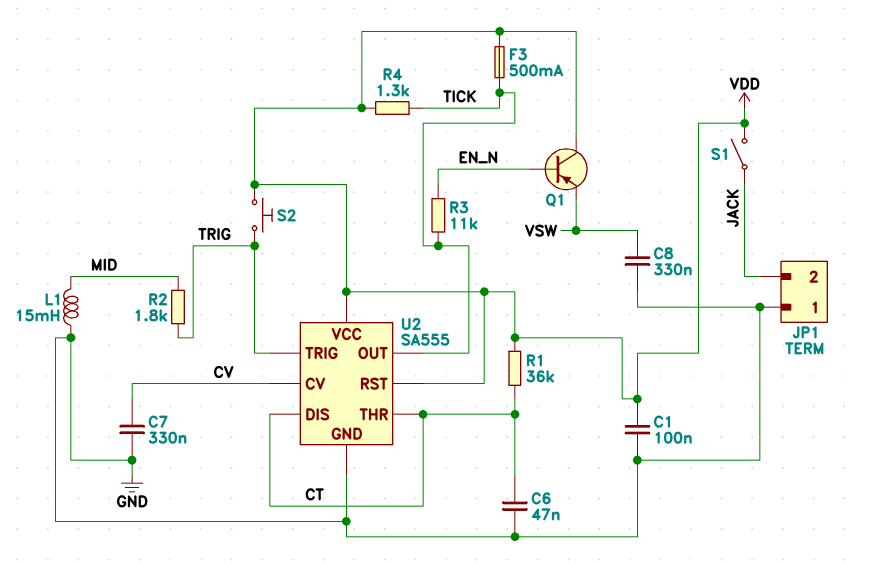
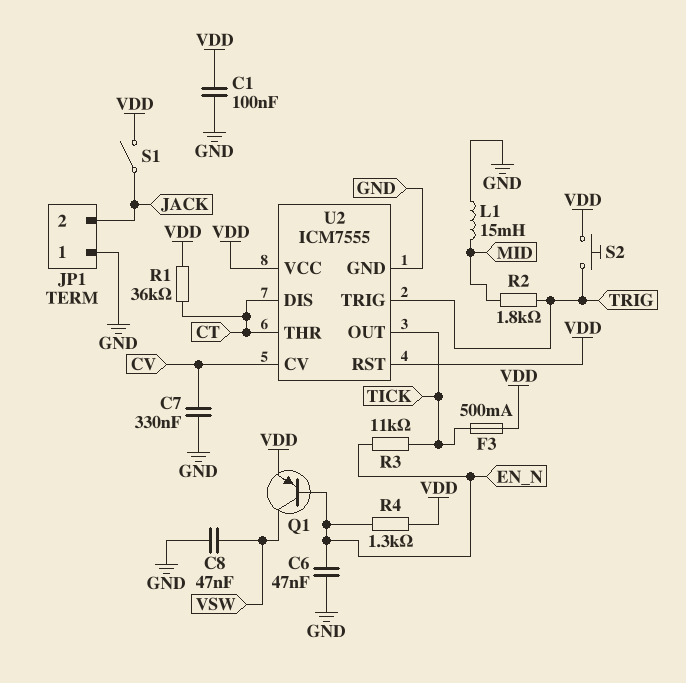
C6: 47nF (CT, GND) -> 47nF (EN_N, GND)
C8: 330nF (GND, VSW) -> 47nF (GND, VSW)
Q1: PNP (B EN_N, C VDD, E VSW) -> PNP (B EN_N, C VSW, E VDD)
R4: 1.3k (TICK, VDD) -> 1.3k (EN_N, VDD)
U2: SA555 -> ICM7555

